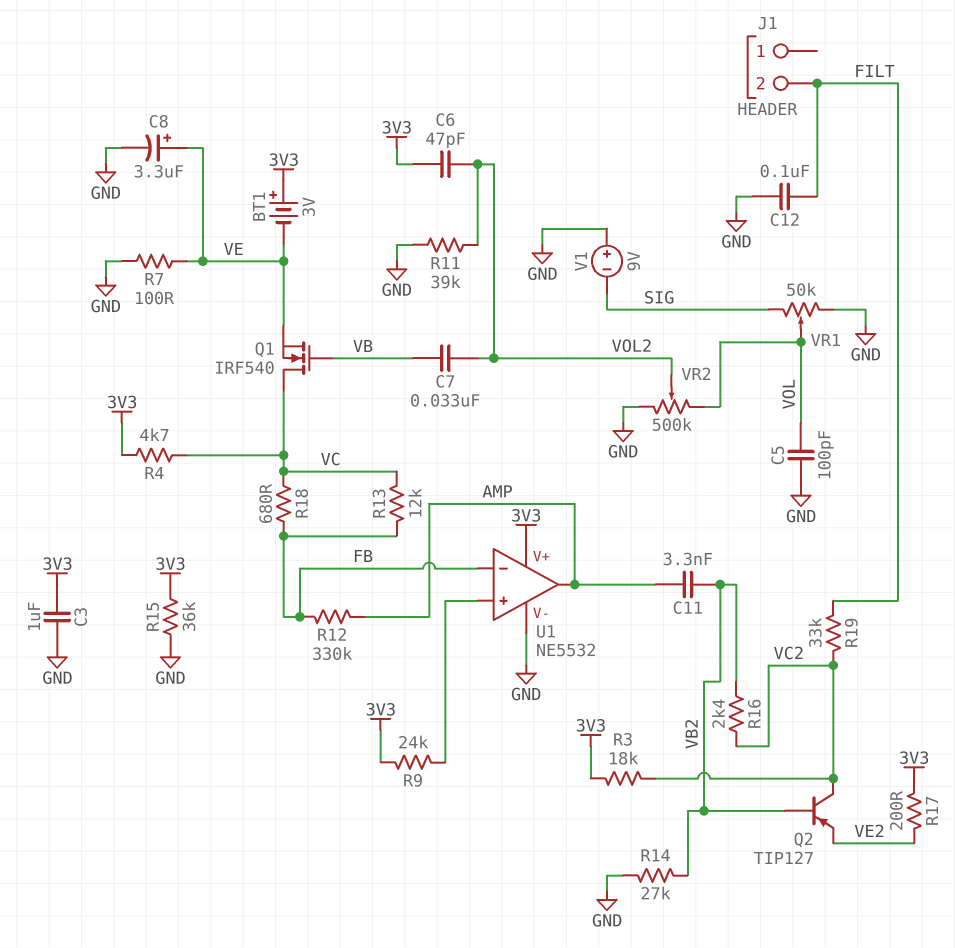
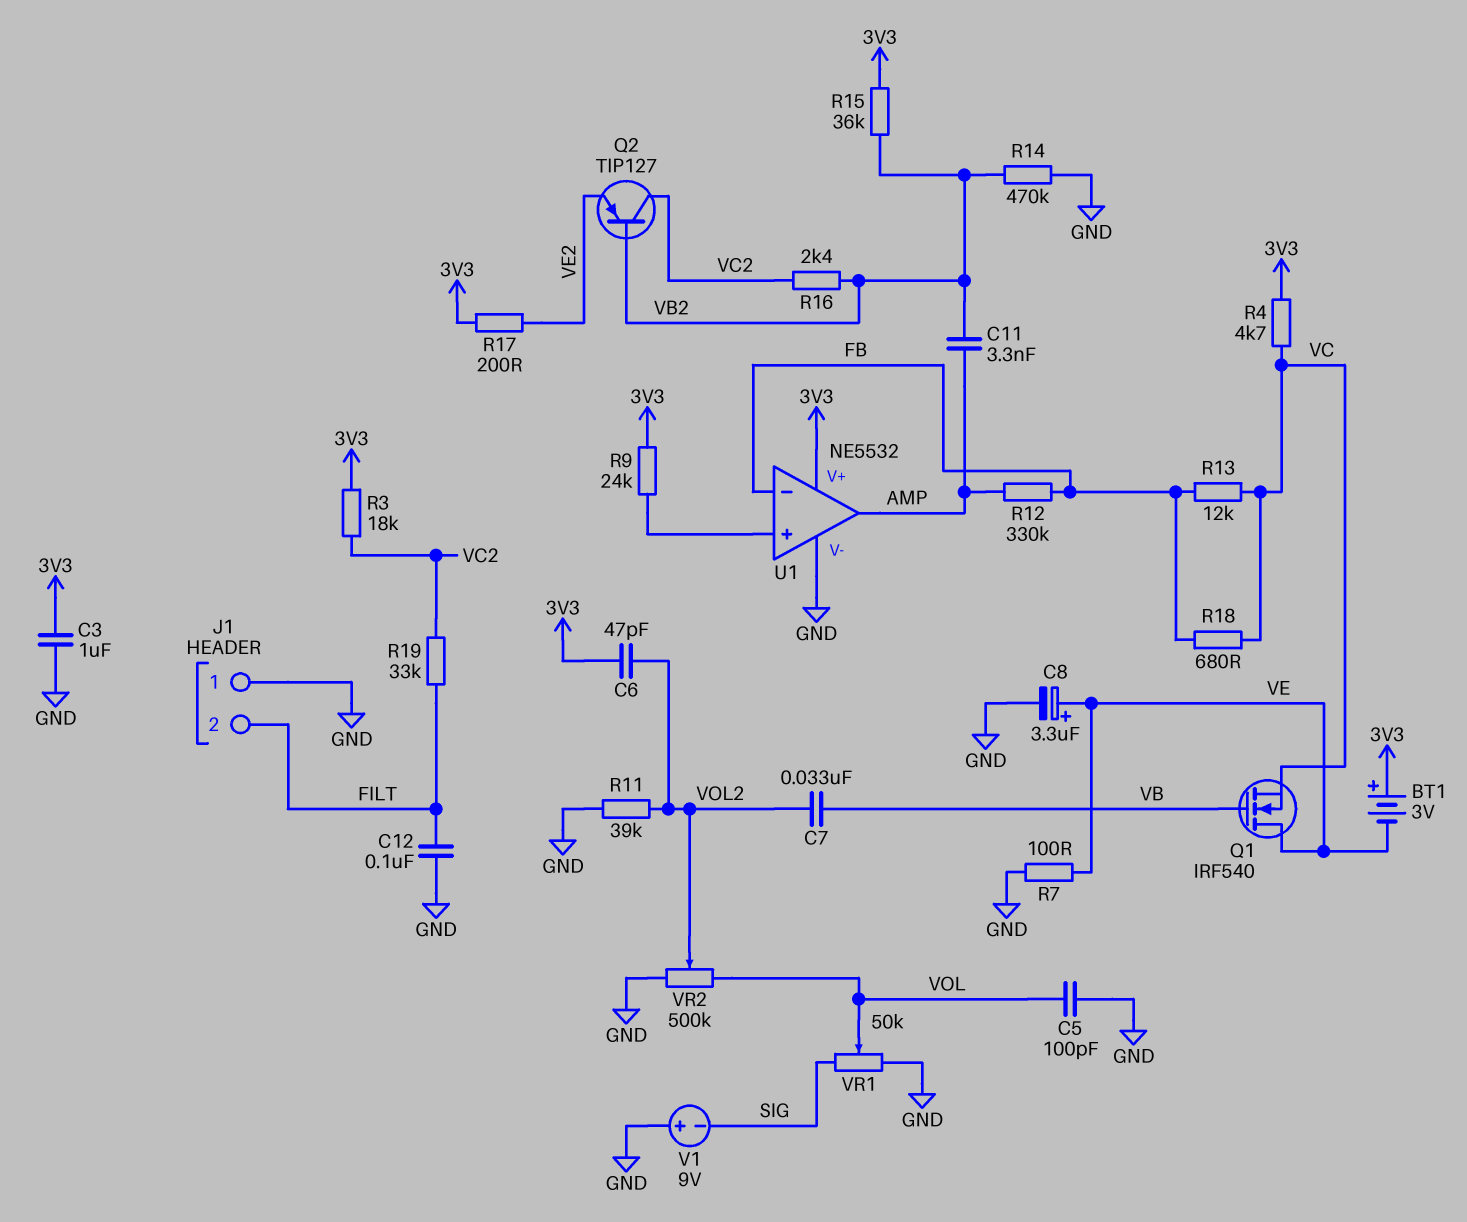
J1 pin 1: none -> GND
Q1: NMOS IRF540 (G VB, D VC, S VE) -> NMOS IRF540 (G VB, D VE, S VC)
R14: 27k (GND, VB2) -> 470k (GND, VB2)
R15: 36k (3V3, GND) -> 36k (3V3, VB2)

